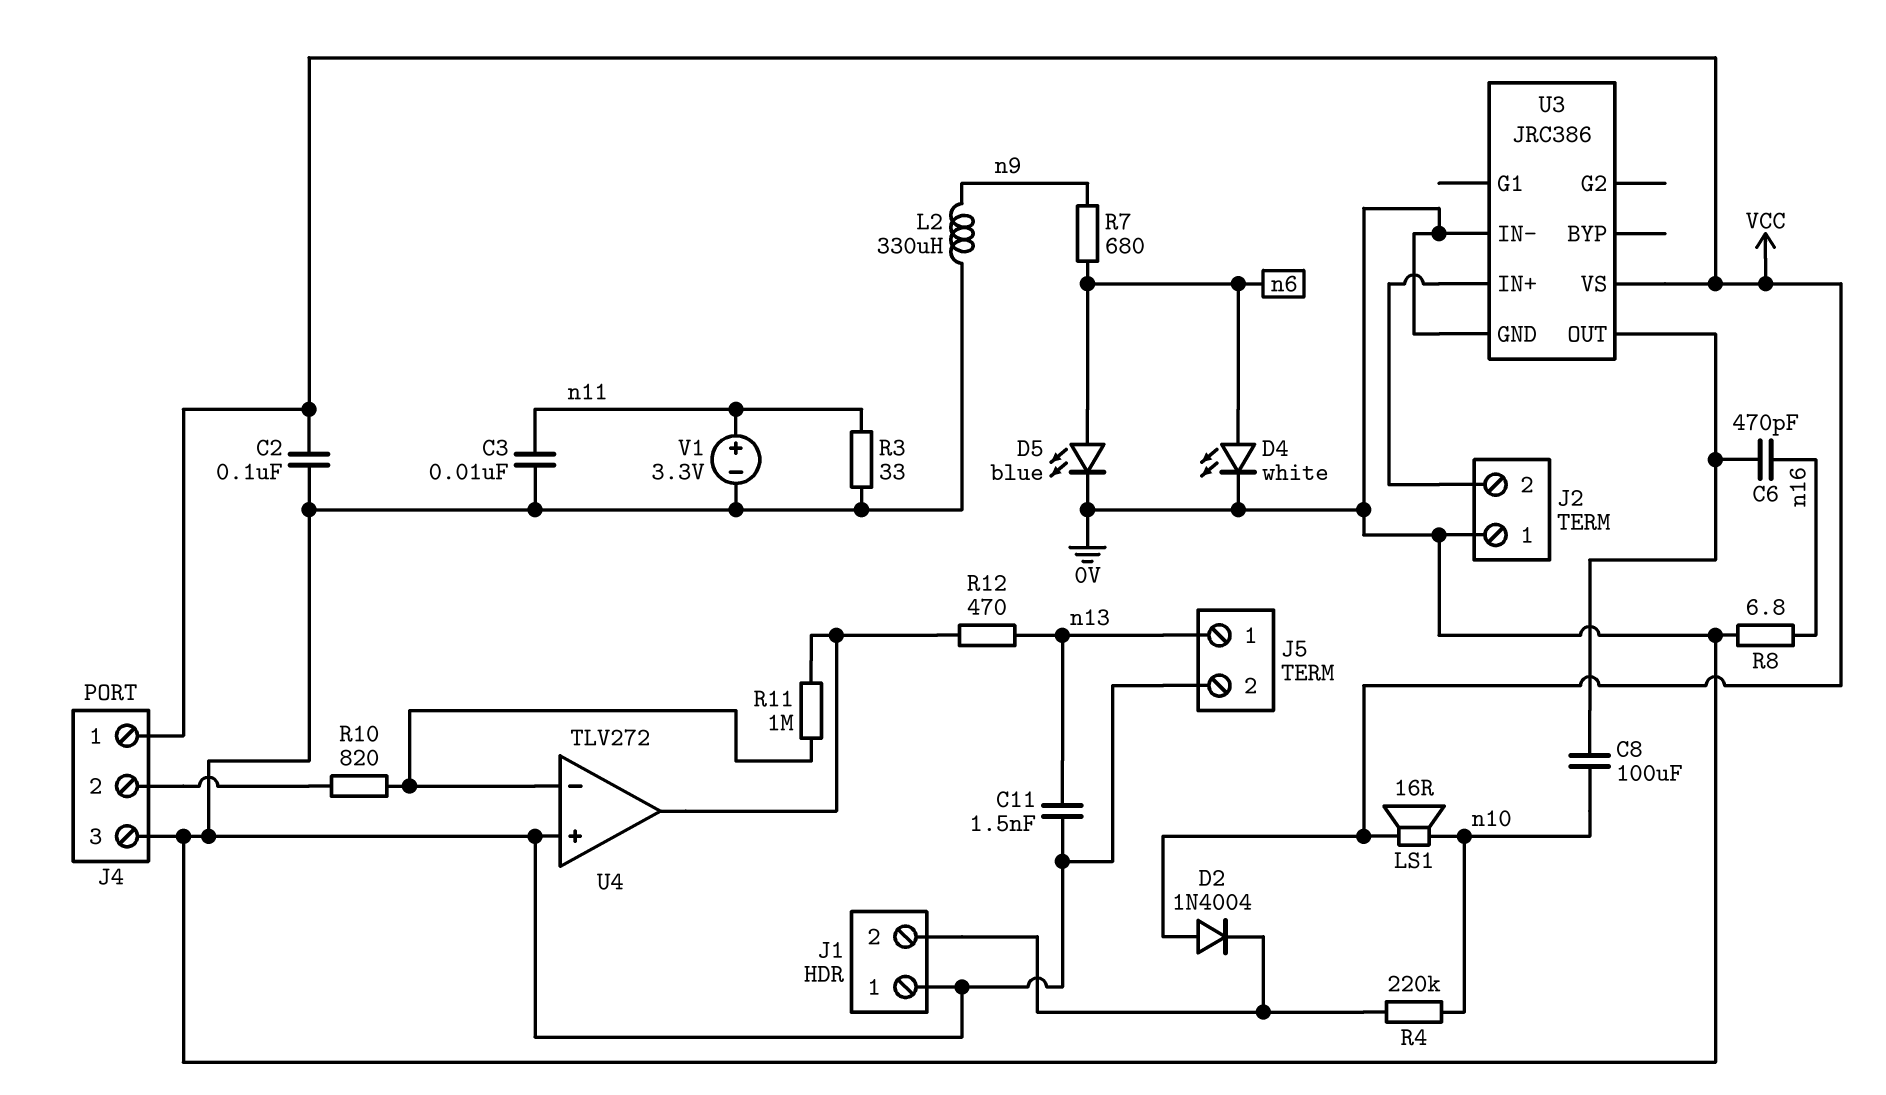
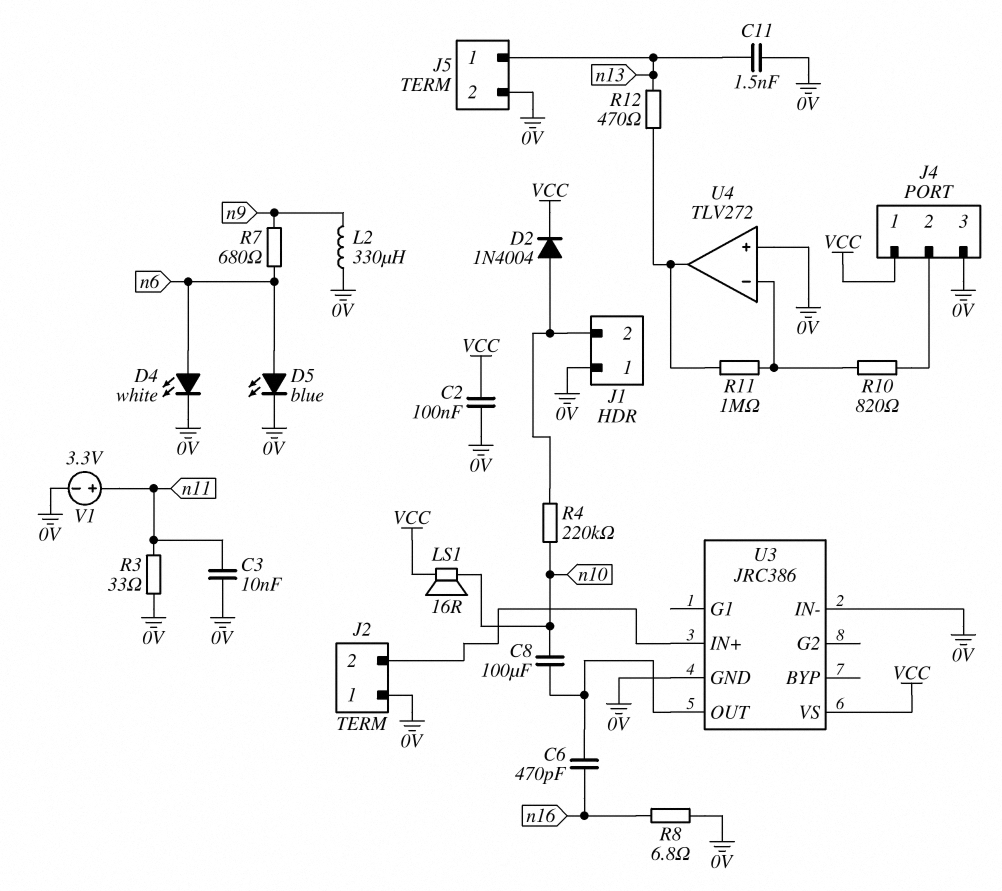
D2: diode 1N4004 (A VCC, K J1/2) -> diode 1N4004 (A J1/2, K VCC)

